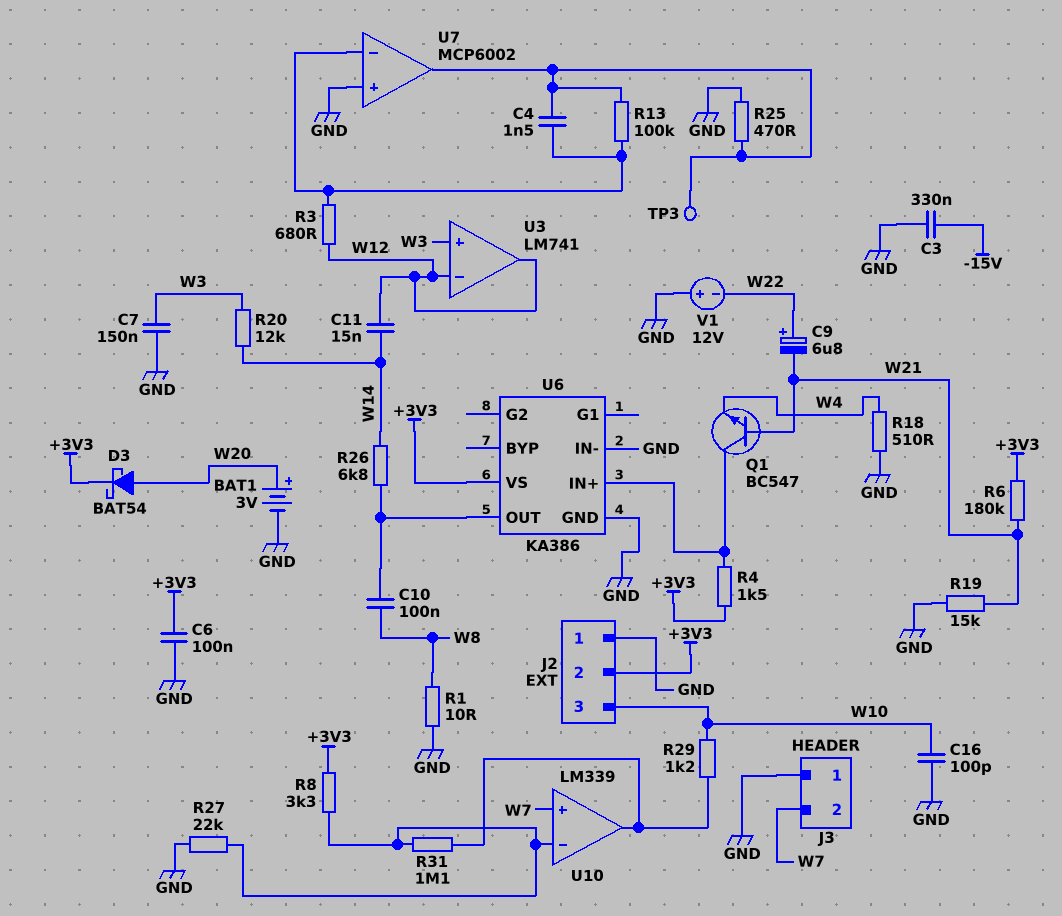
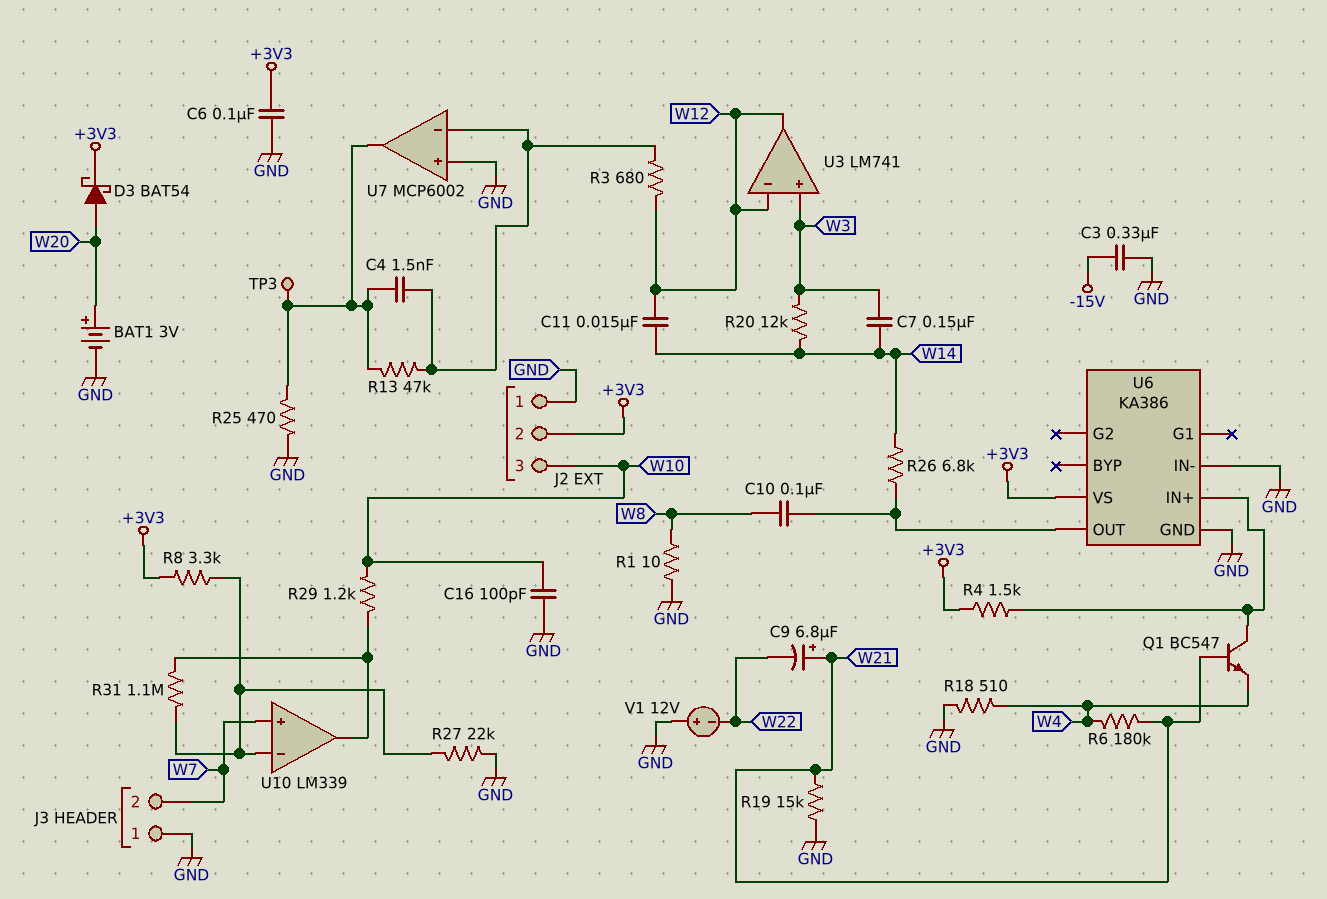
C7: 150nF (GND, W3) -> 150nF (W3, W14)
C9: 6.8uF (plus W22, minus W21) -> 6.8uF (plus W21, minus W22)
R6: 180k (+3V3, W21) -> 180k (W4, W21)
R13: 100k (U7/in-, U7/out) -> 47k (U7/in-, U7/out)

